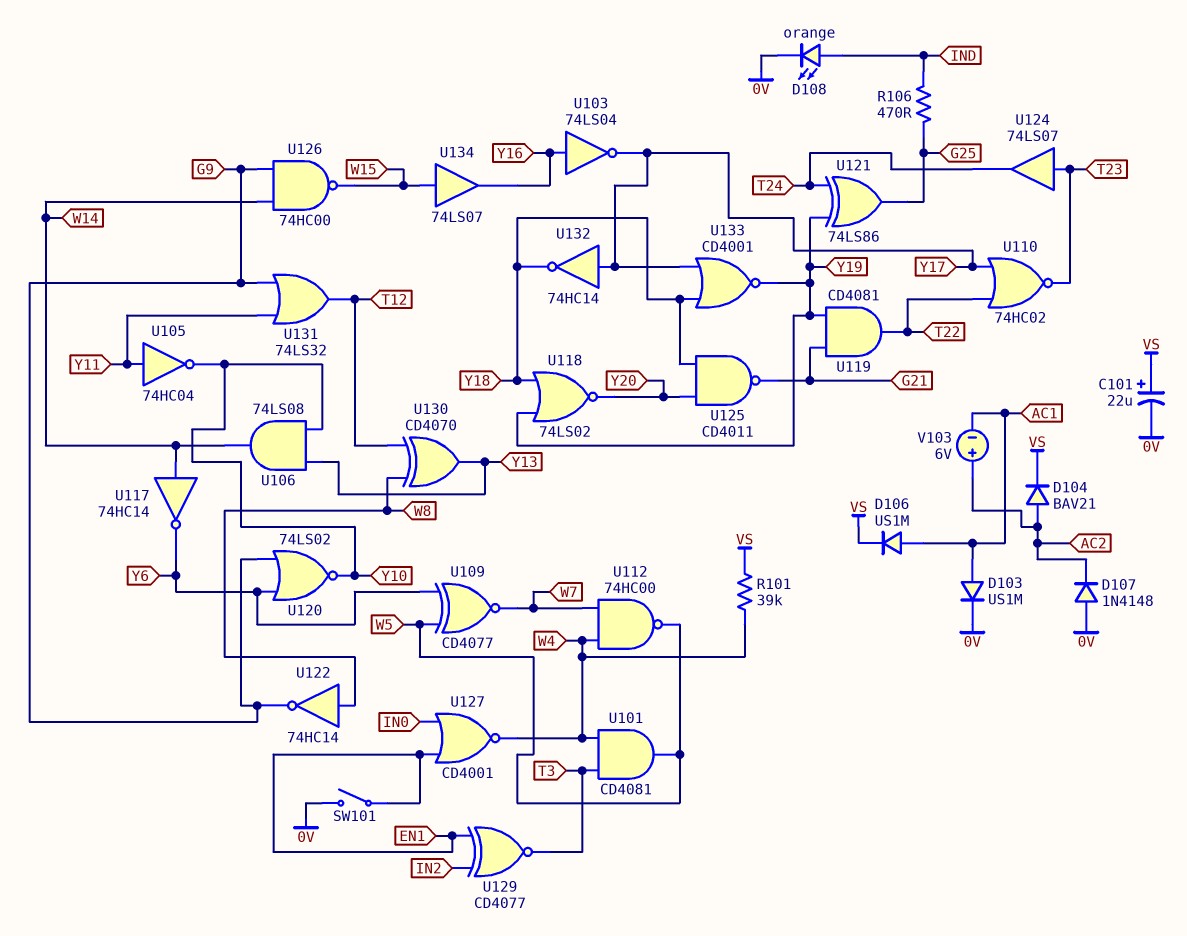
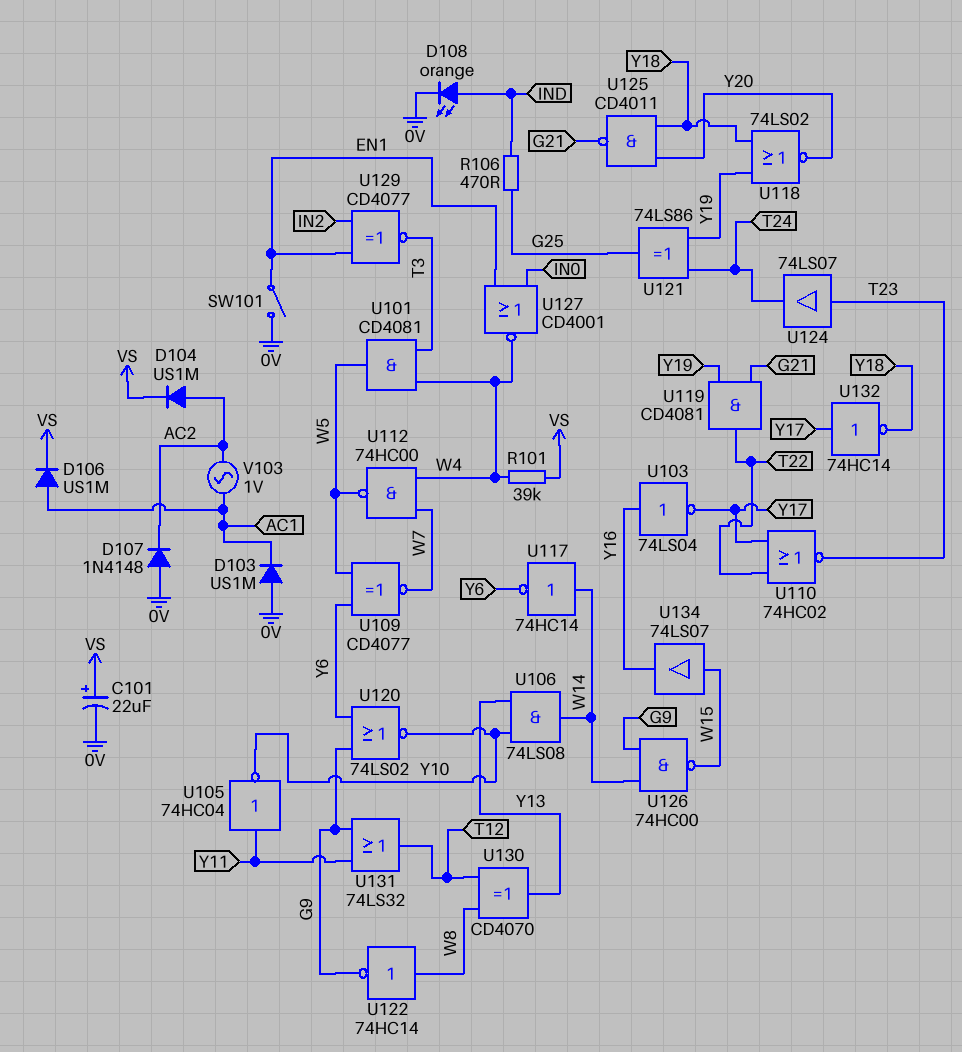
D103: diode US1M (A AC1, K 0V) -> diode US1M (A 0V, K AC1)
D104: diode BAV21 (A AC2, K VS) -> diode US1M (A AC2, K VS)
U133: NOR CD4001 (in Y17, in Y18, out Y19) -> none
V103: 6V (plus AC2, minus AC1) -> AC 1V (AC1, AC2)

